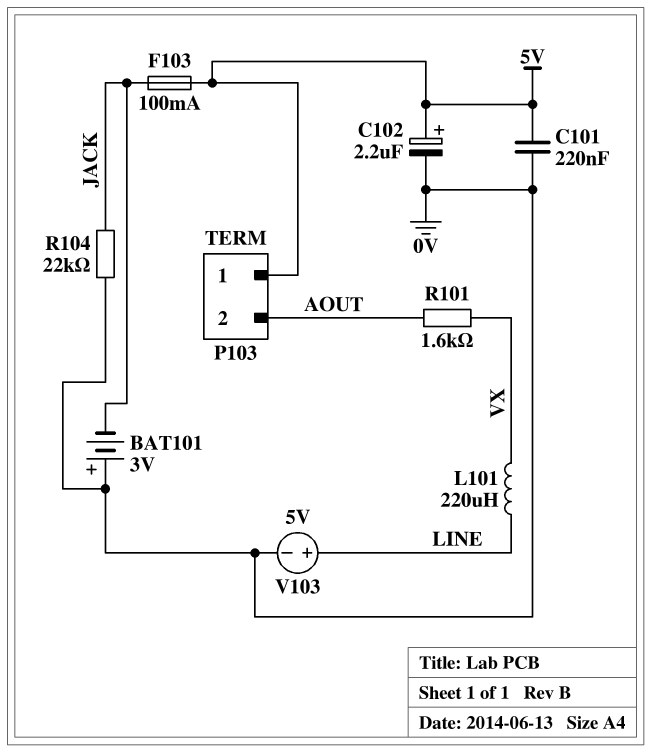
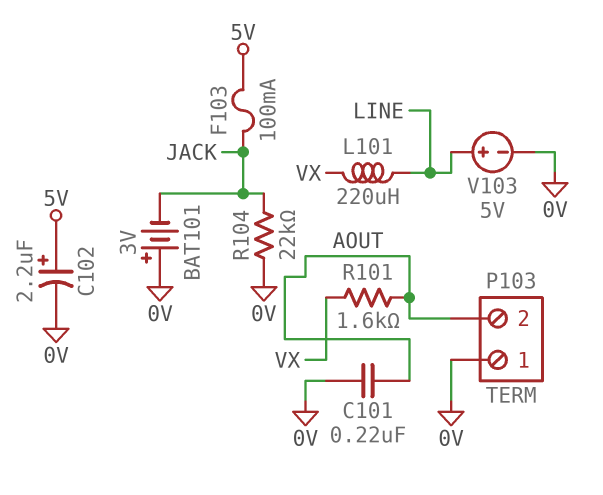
C101: 220nF (0V, 5V) -> 220nF (0V, AOUT)
P103 pin 1: 5V -> 0V

